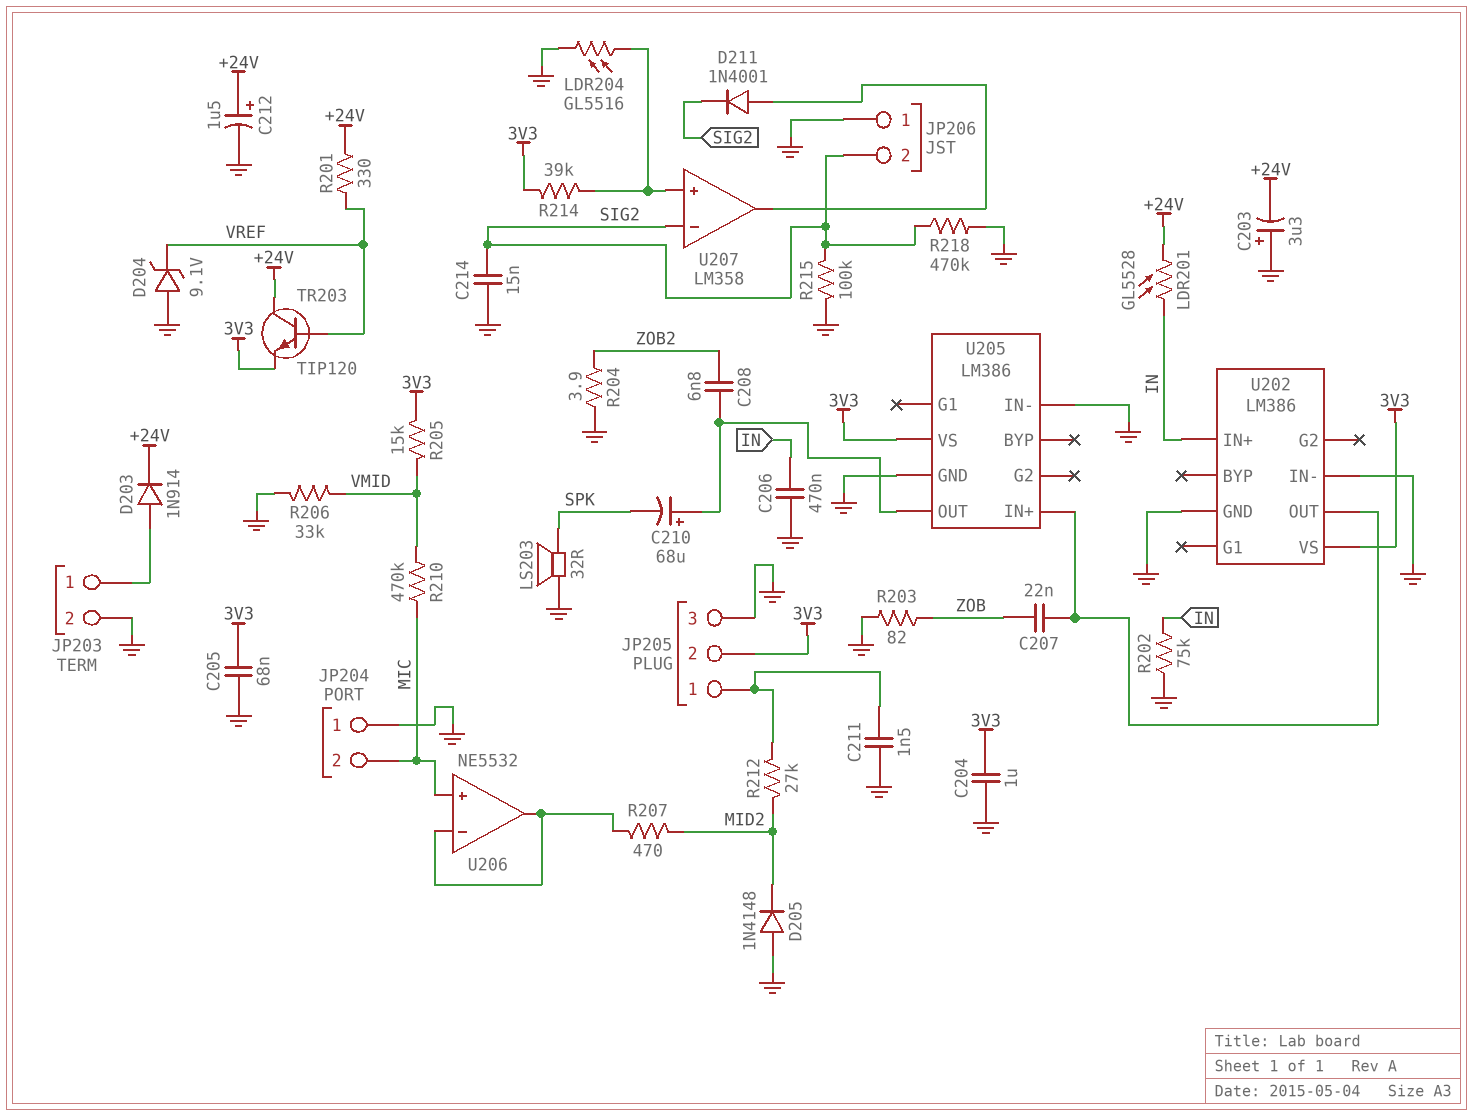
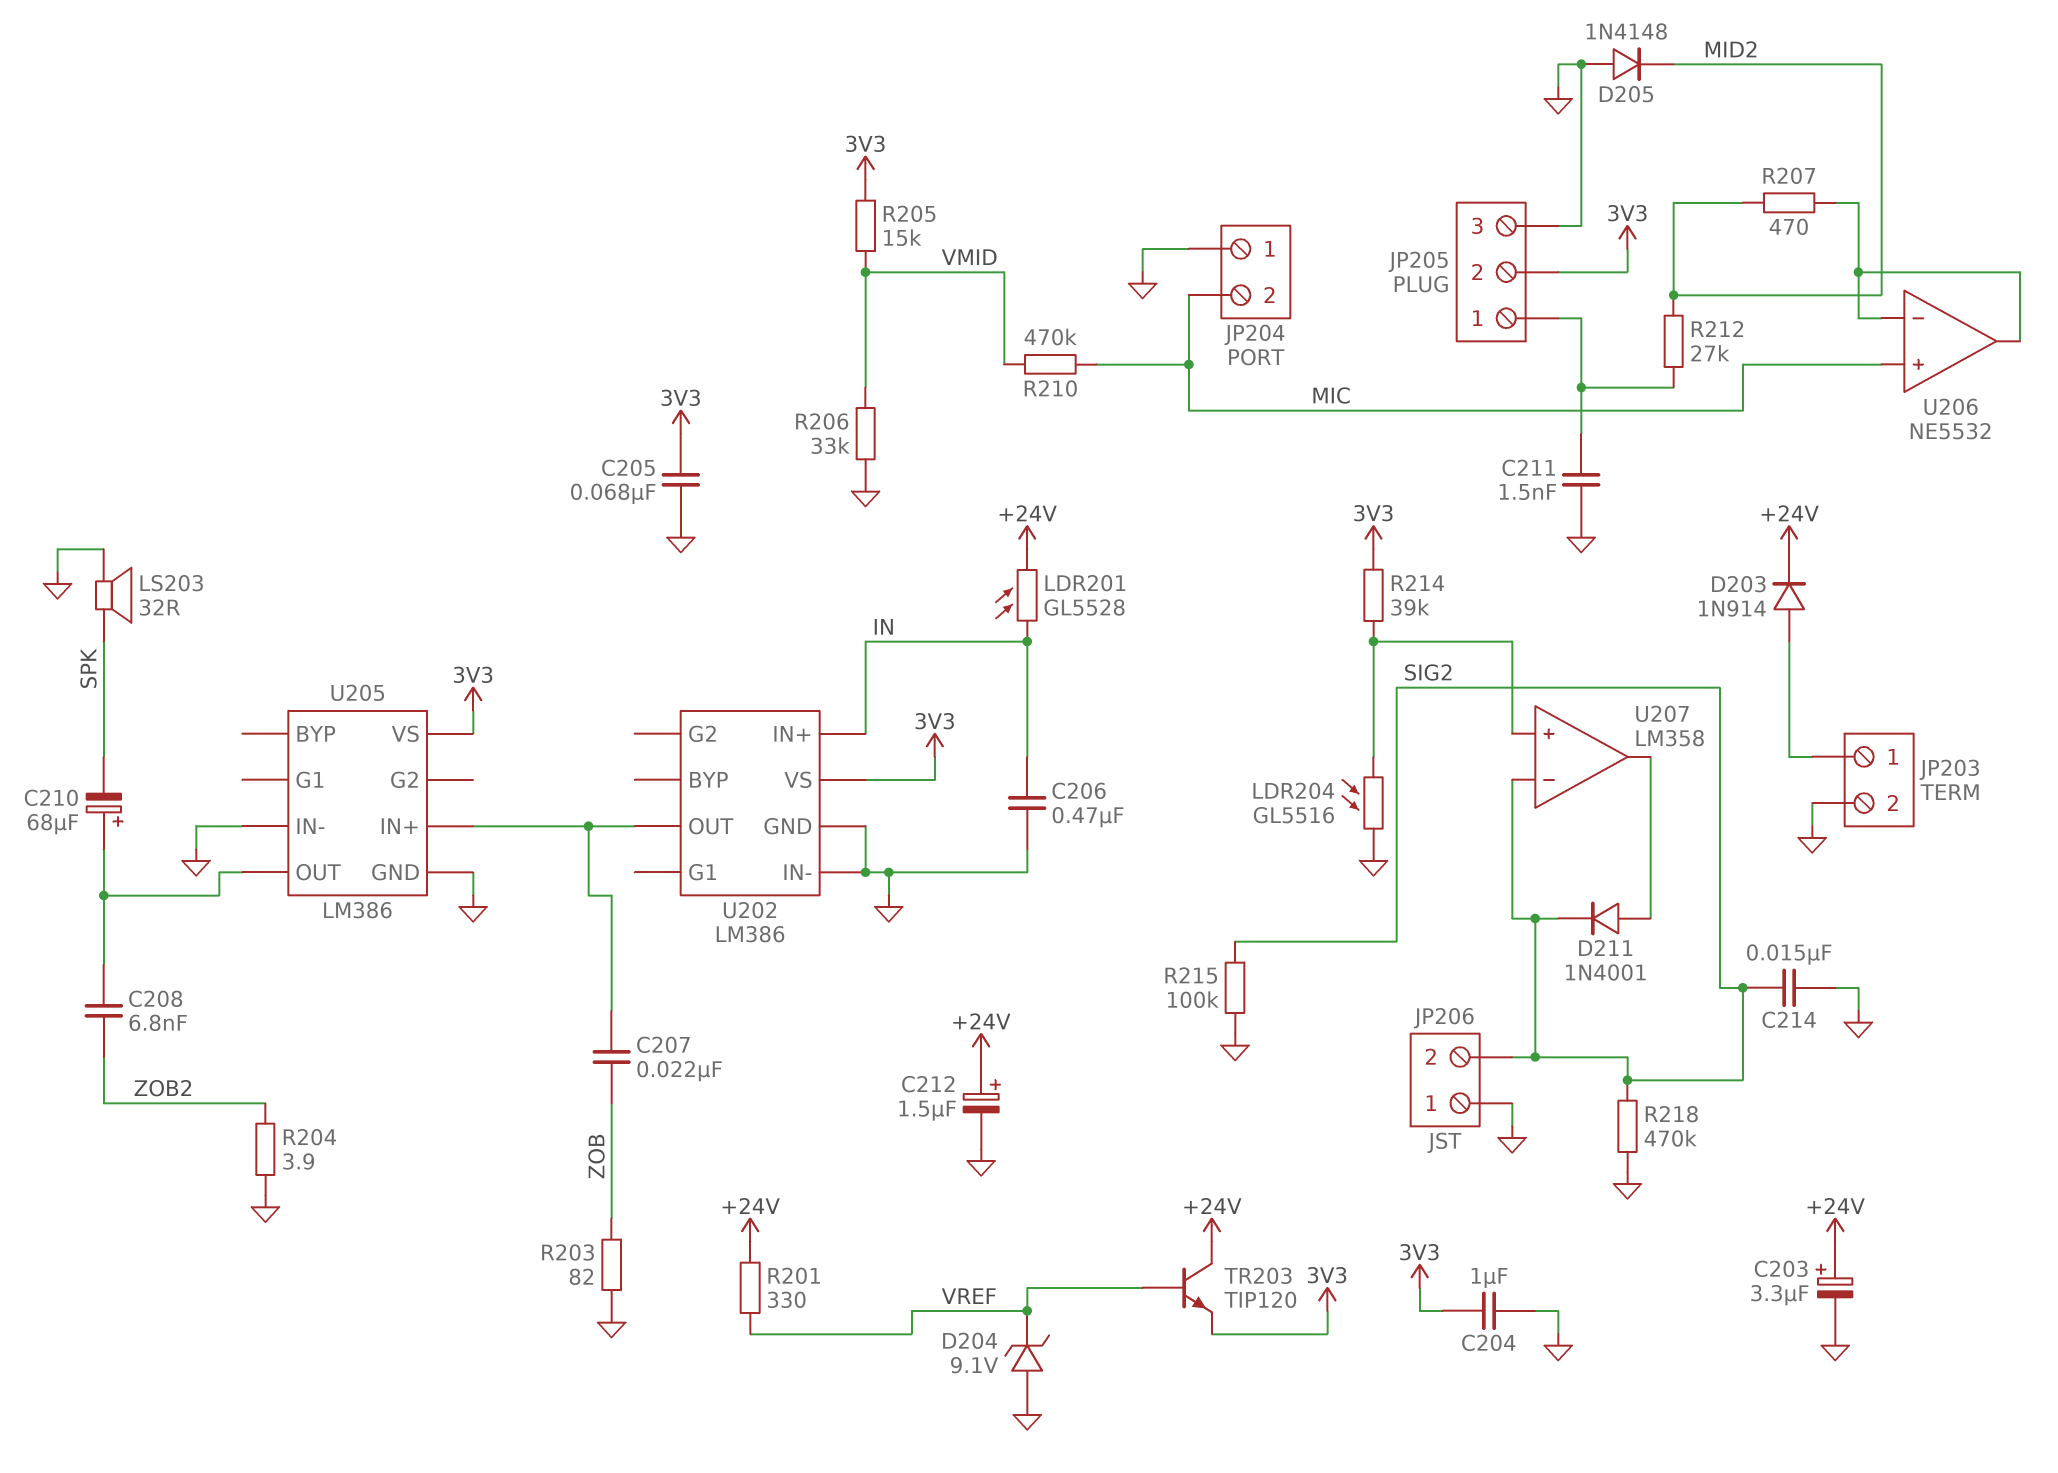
C203: 3.3uF (plus GND, minus +24V) -> 3.3uF (plus +24V, minus GND)
R202: 75k (GND, IN) -> none

